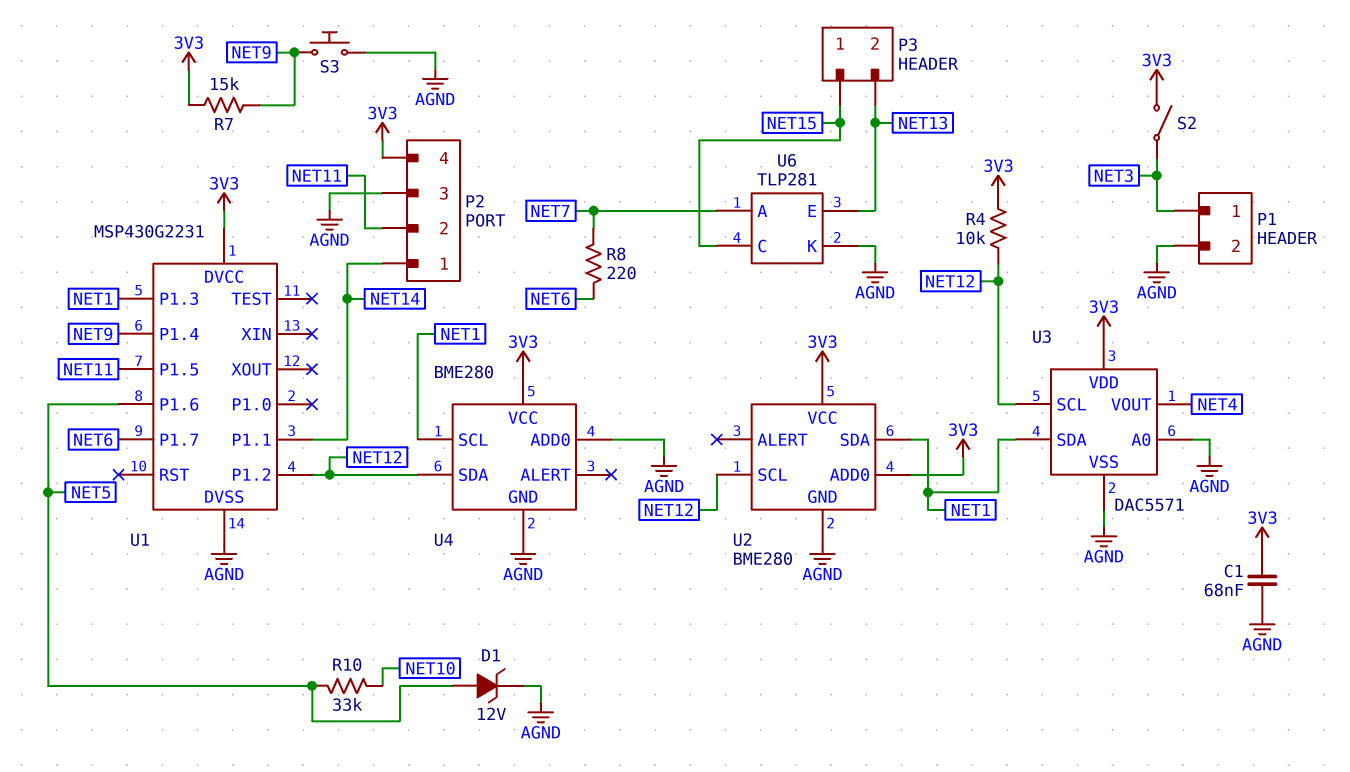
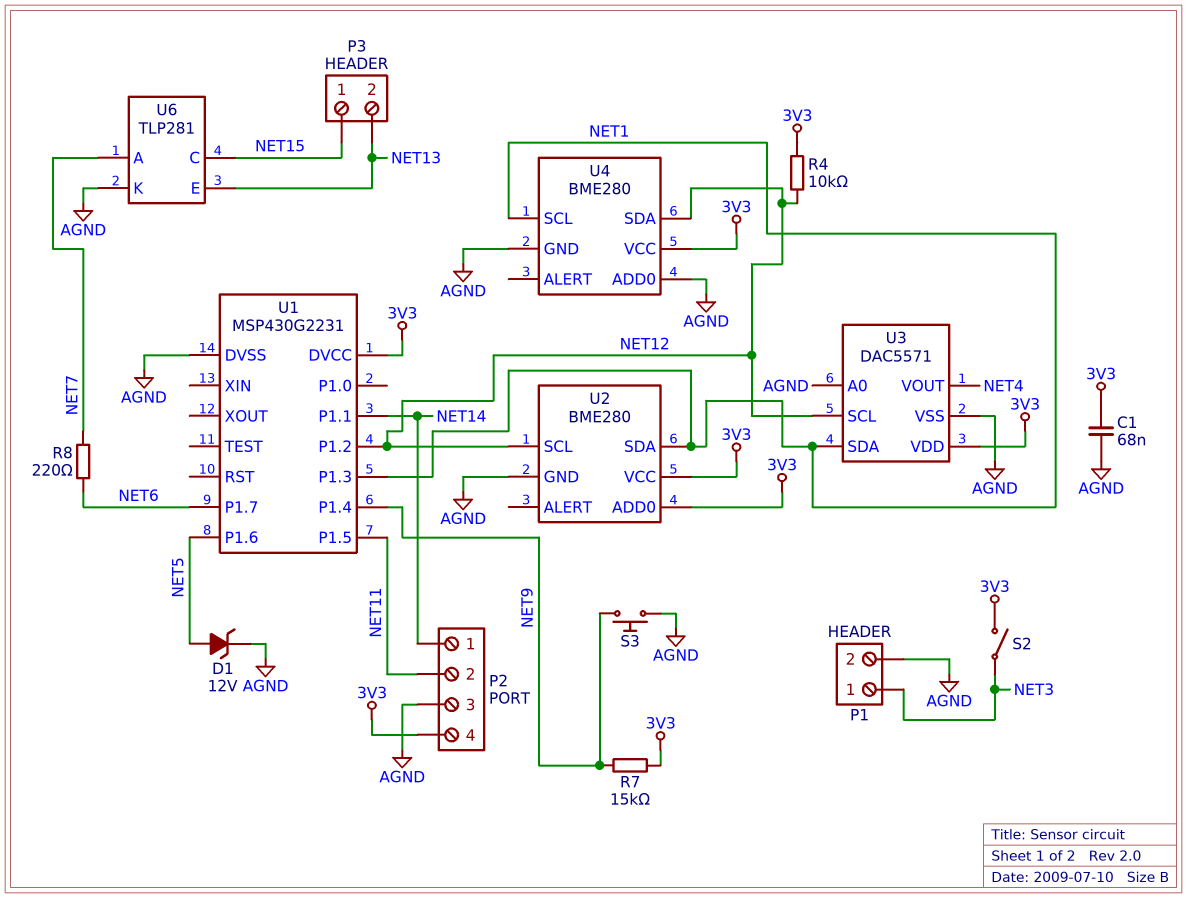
R10: 33k (NET5, NET10) -> none

